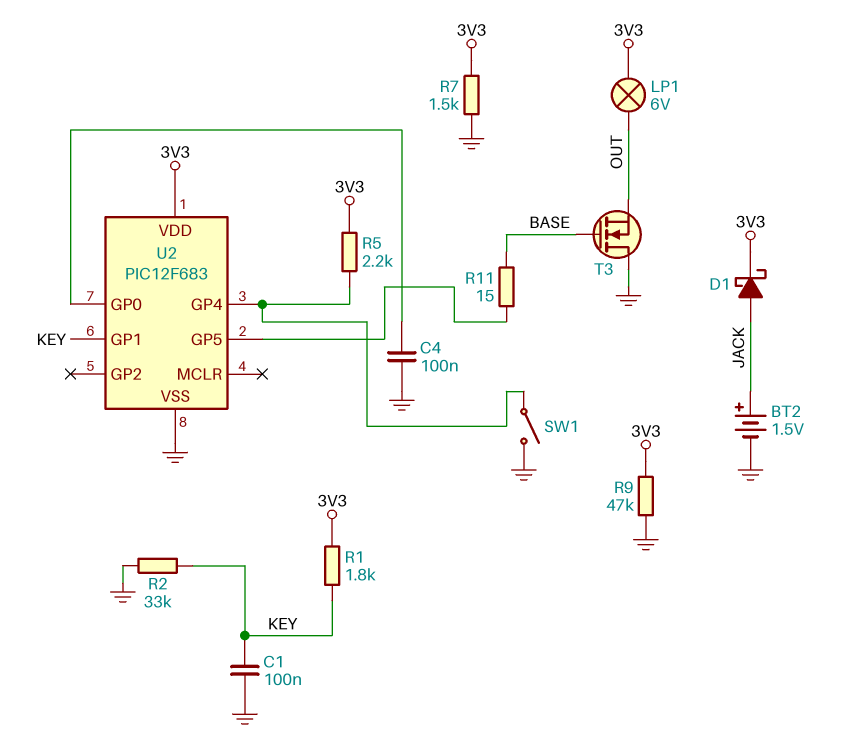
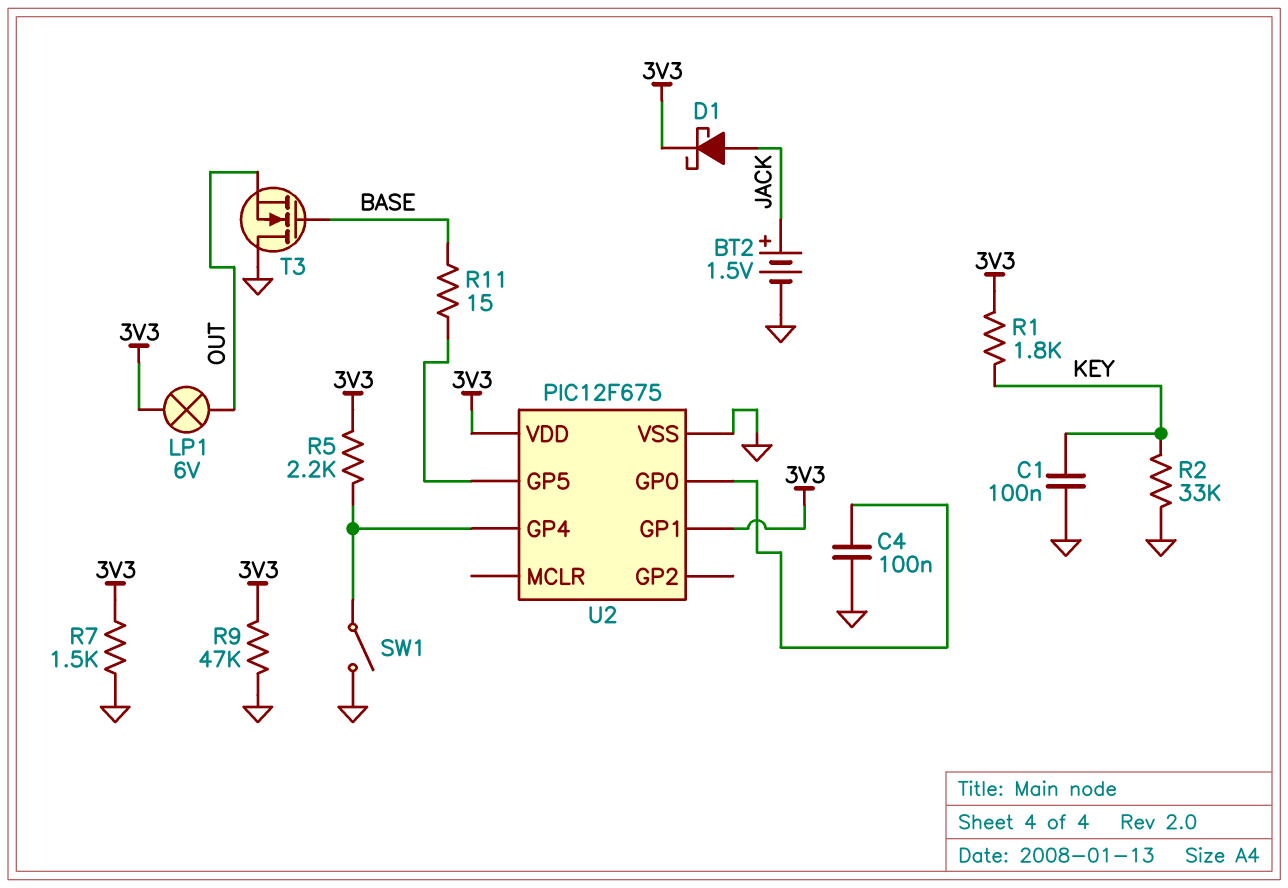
U2: PIC12F683 -> PIC12F675
U2 pin GP1: KEY -> 3V3

